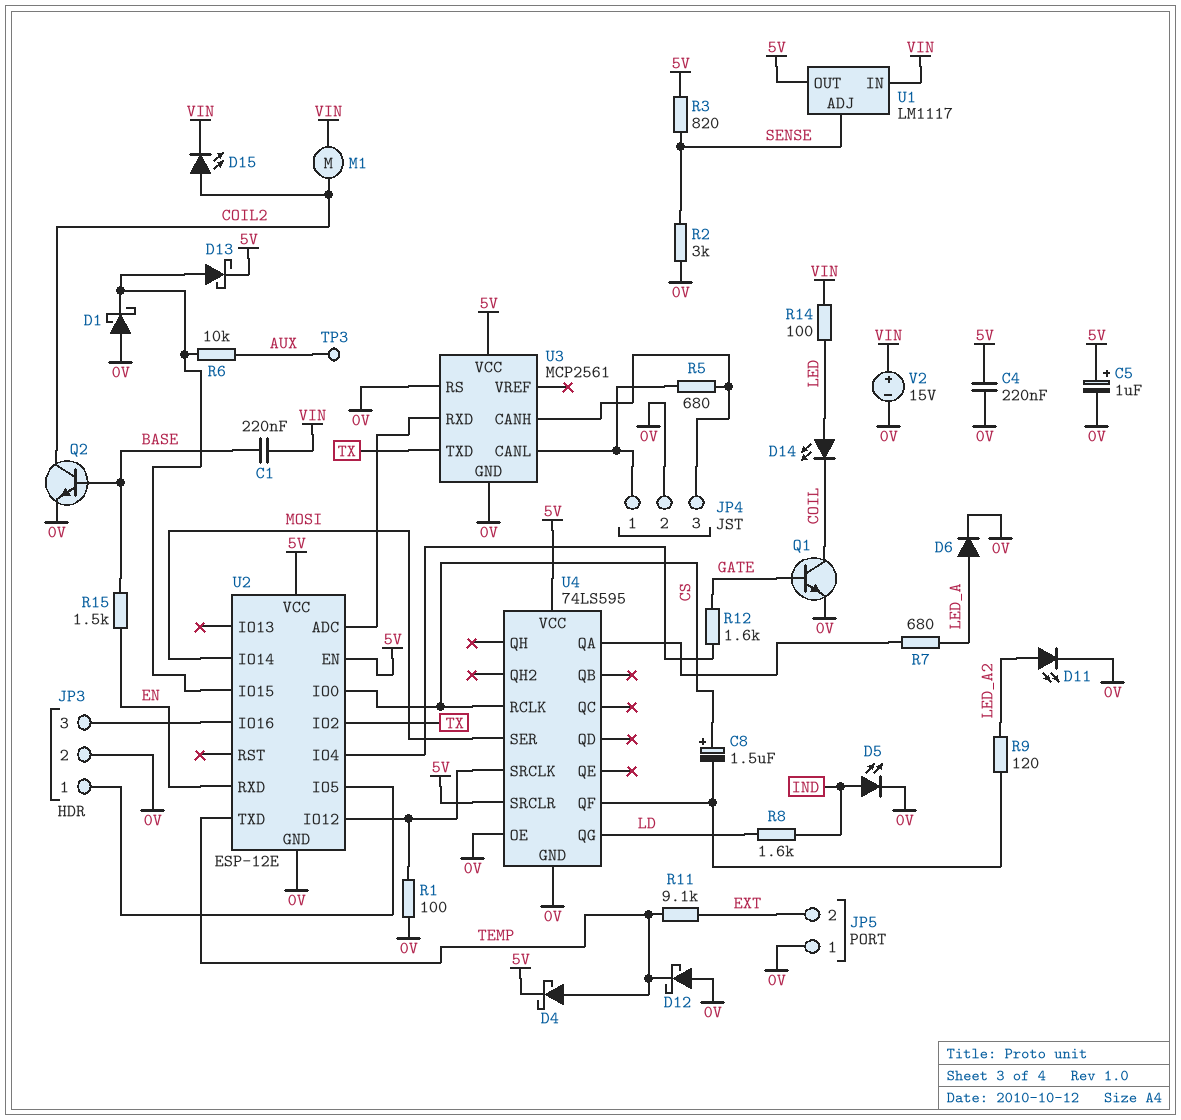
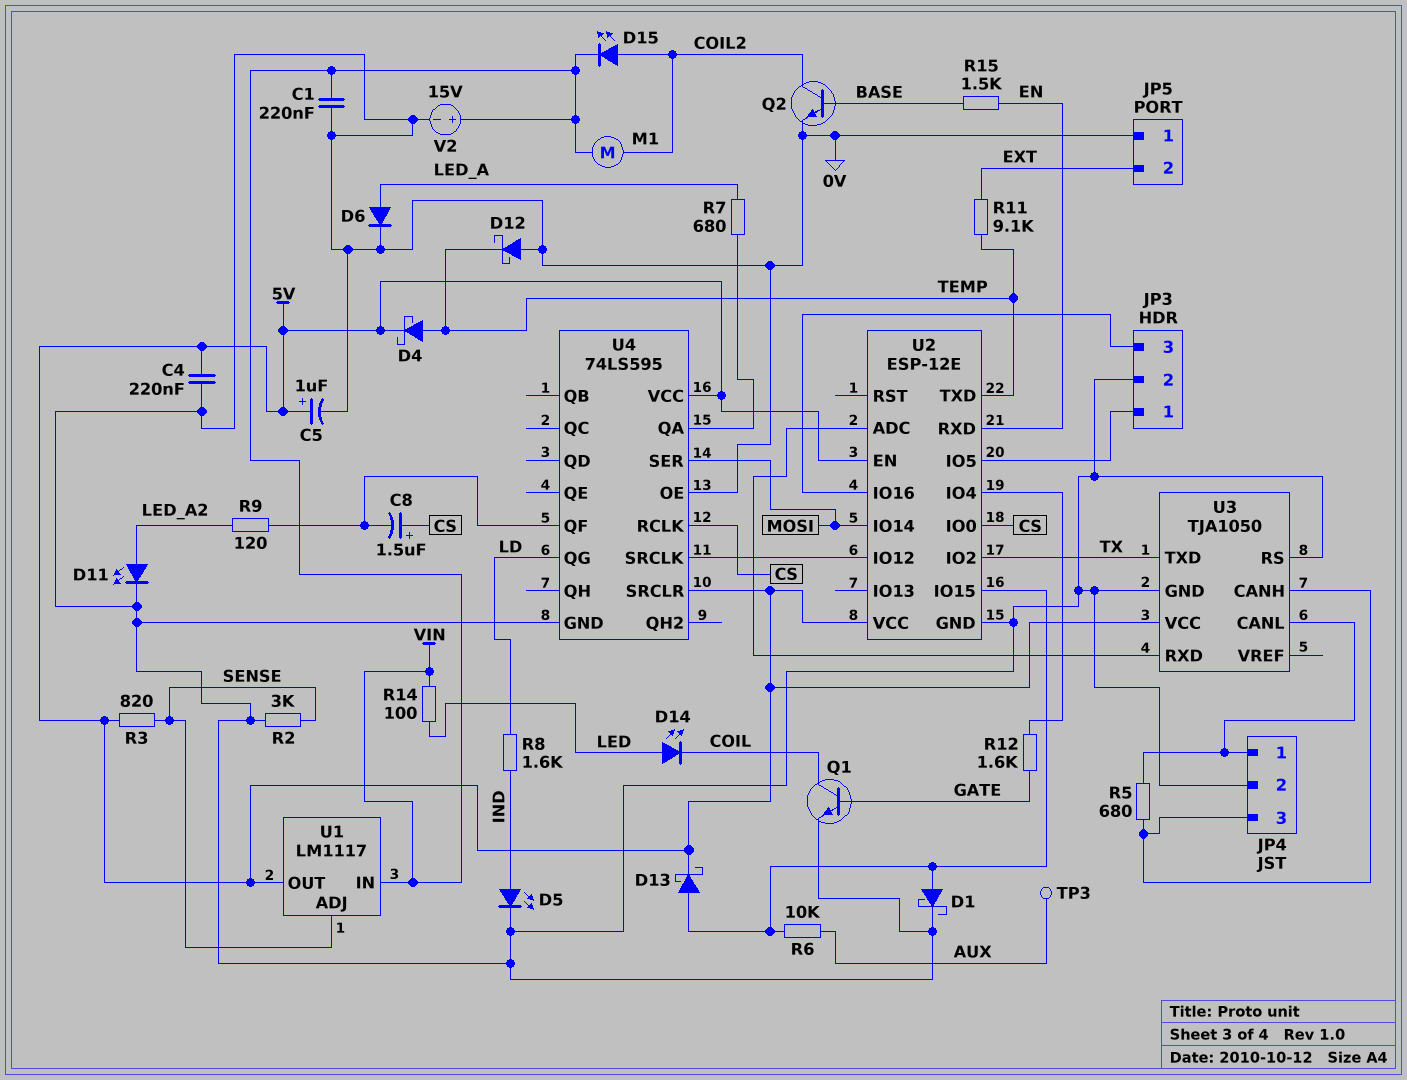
C1: 220nF (BASE, VIN) -> 220nF (0V, VIN)
D1: schottky (A 0V, K U2/IO15) -> schottky (A U2/IO15, K 0V)
R1: 100 (0V, U2/IO12) -> none
U3: MCP2561 -> TJA1050

